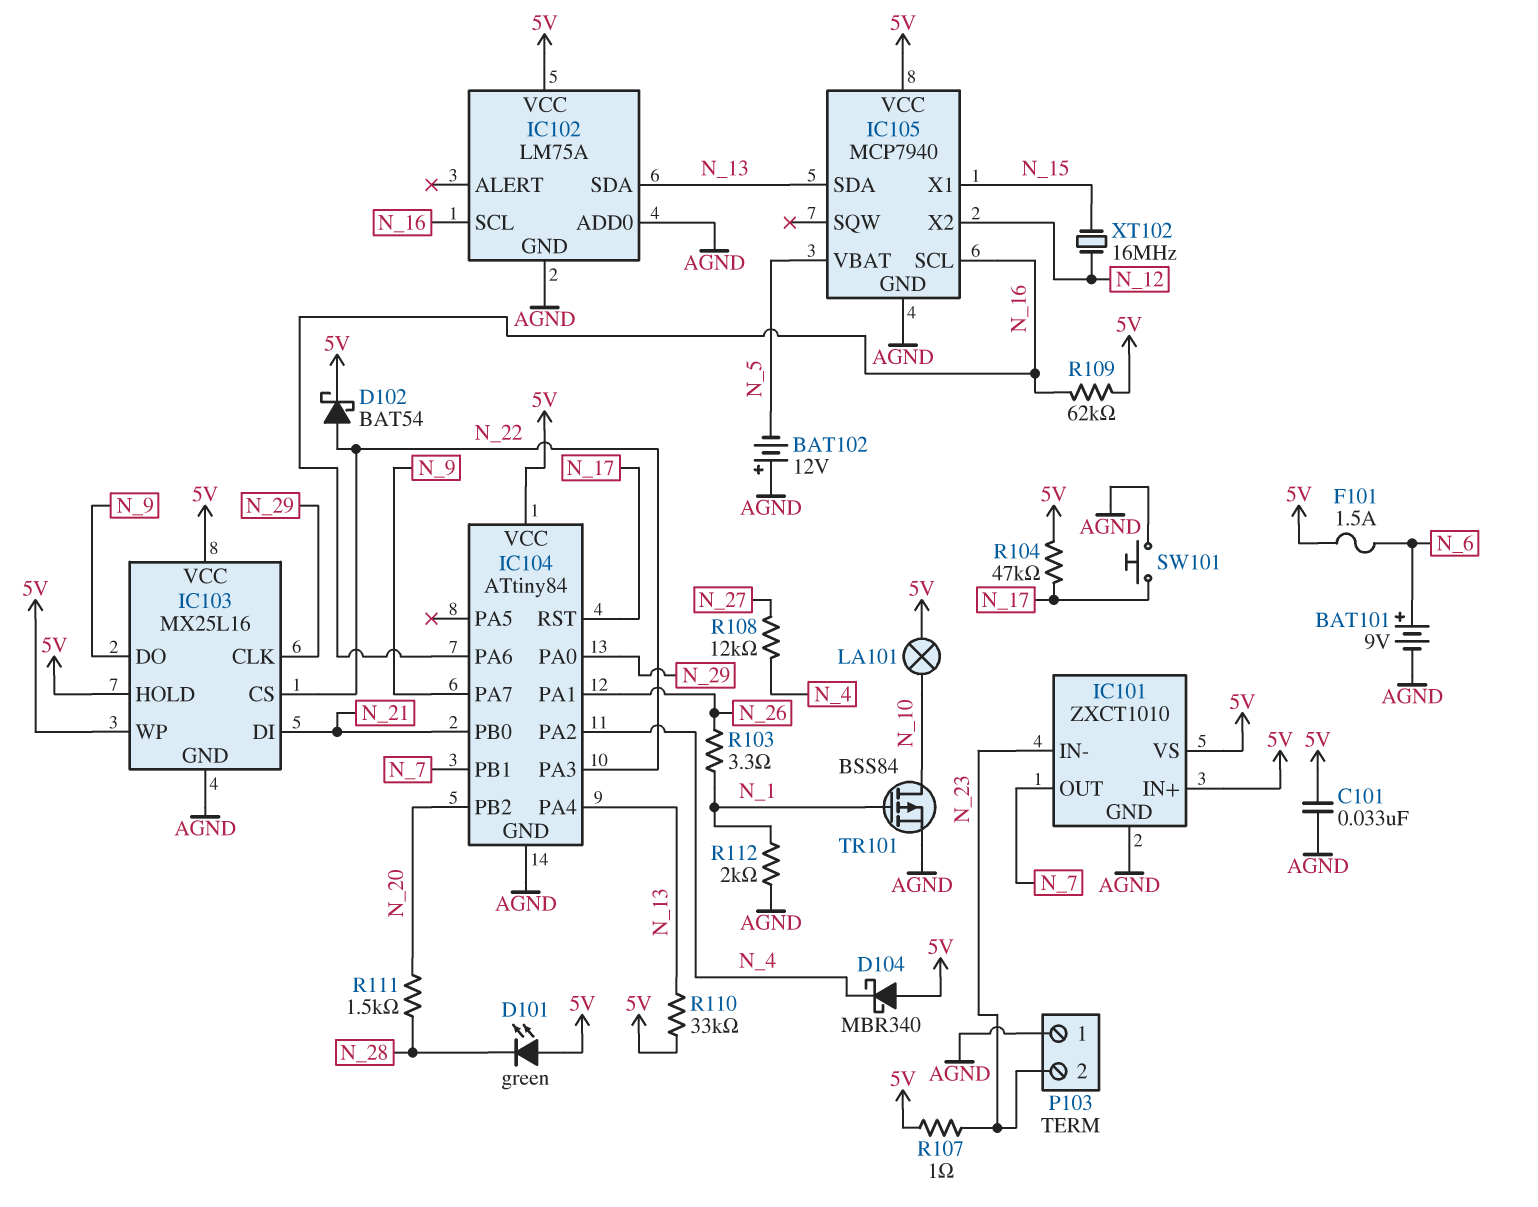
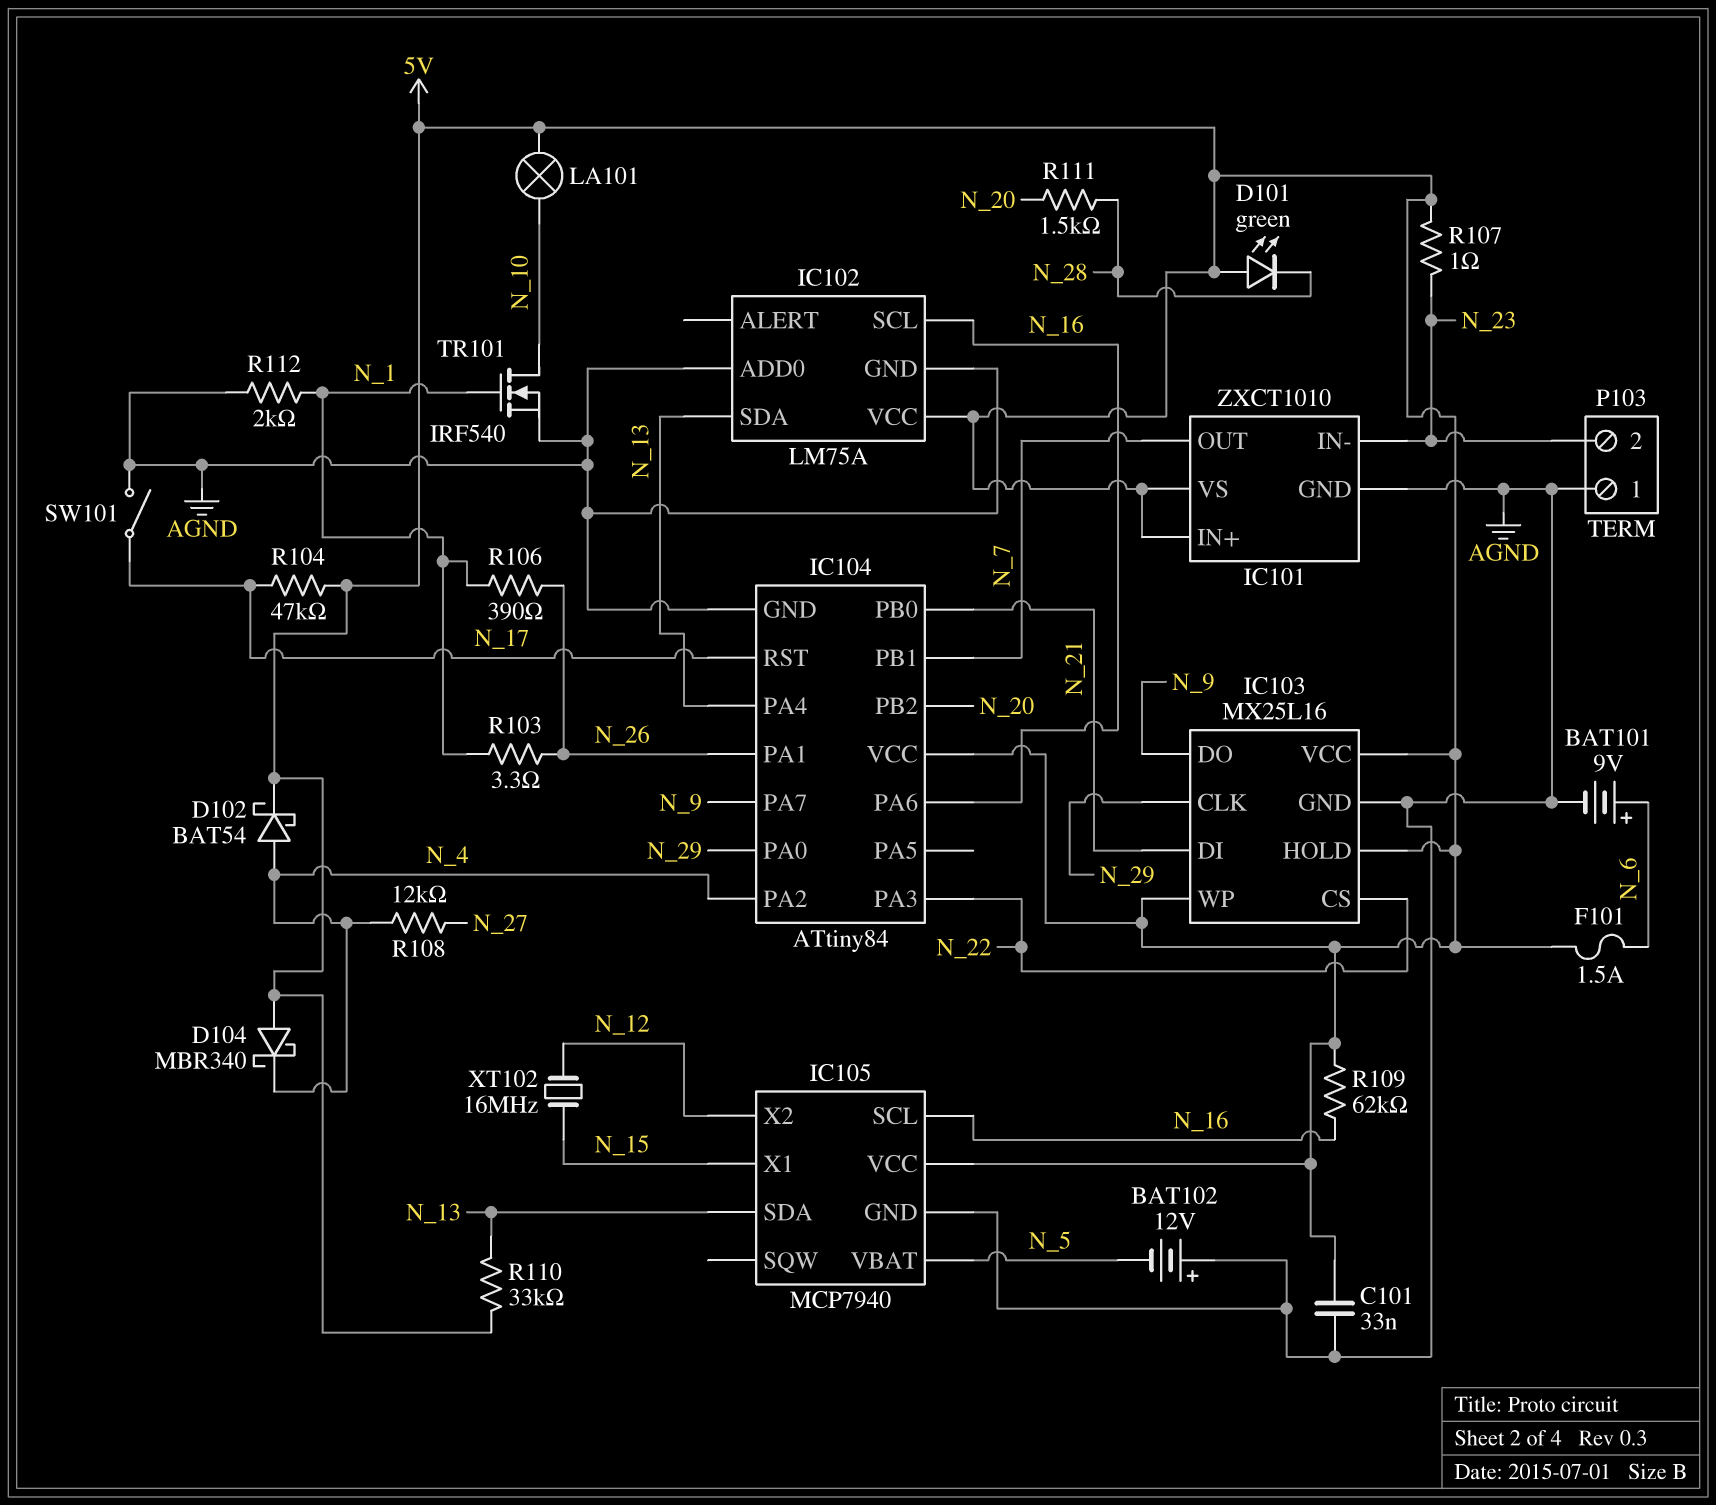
D102: schottky BAT54 (A N_22, K 5V) -> schottky BAT54 (A N_4, K 5V)
R106: none -> 390 (N_1, N_26)
SW101: button (AGND, N_17) -> switch (AGND, N_17)
TR101: PMOS BSS84 (G N_1, D N_10, S AGND) -> NMOS IRF540 (G N_1, D N_10, S AGND)

